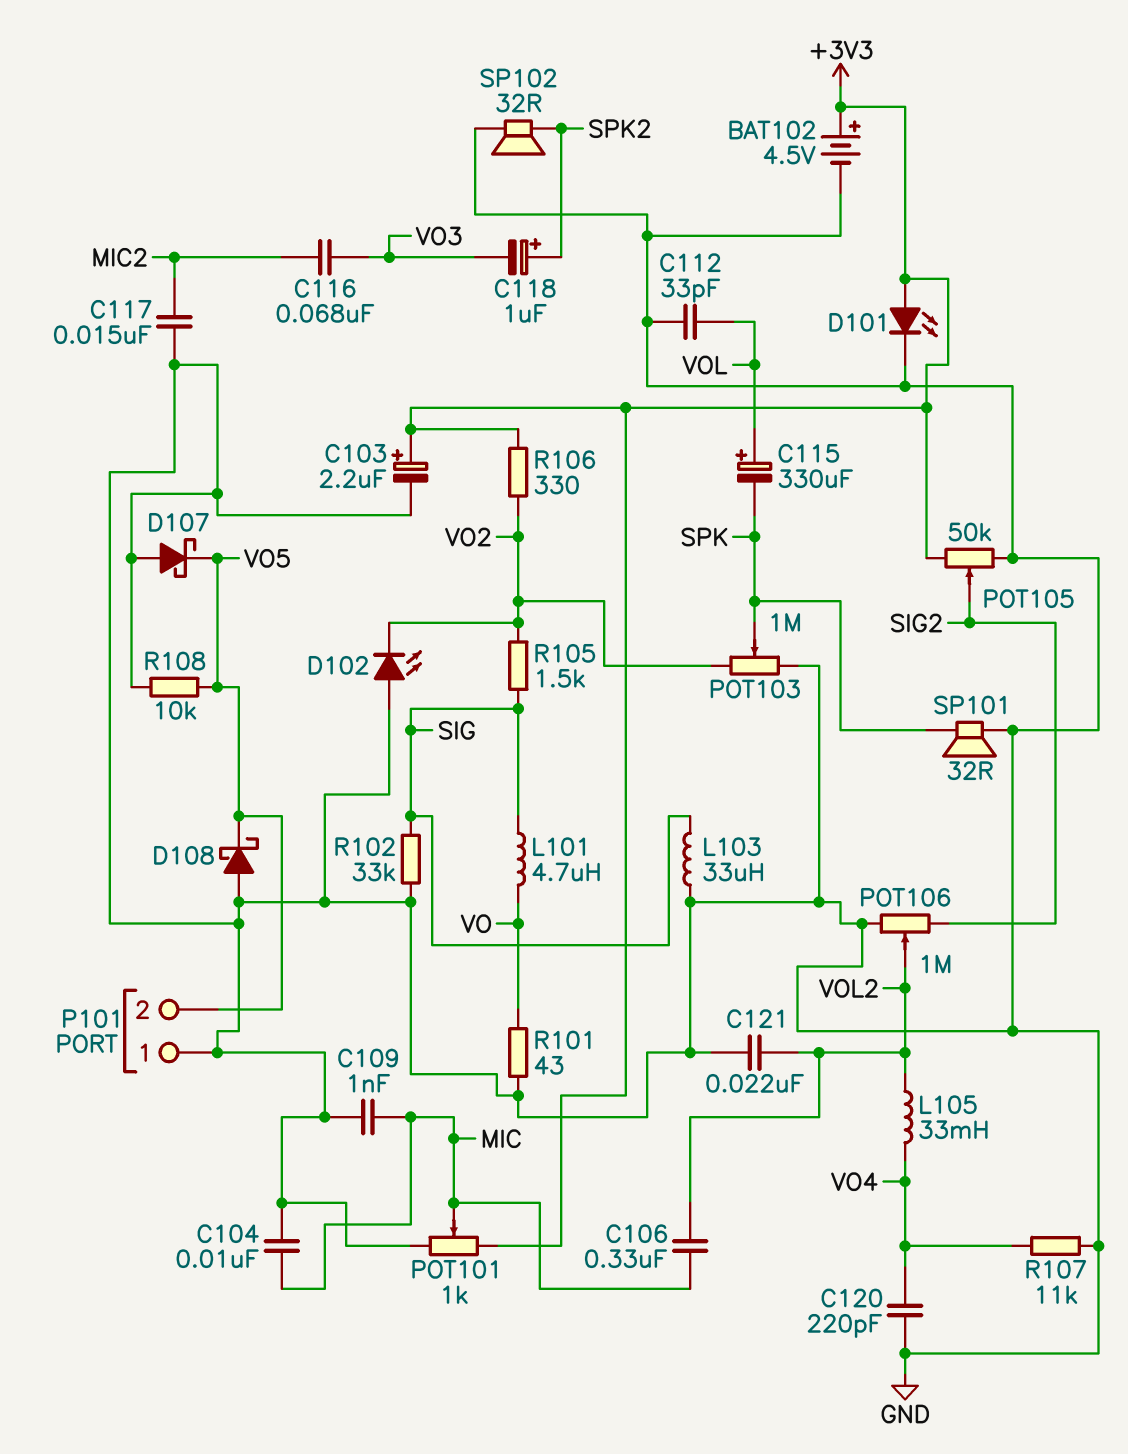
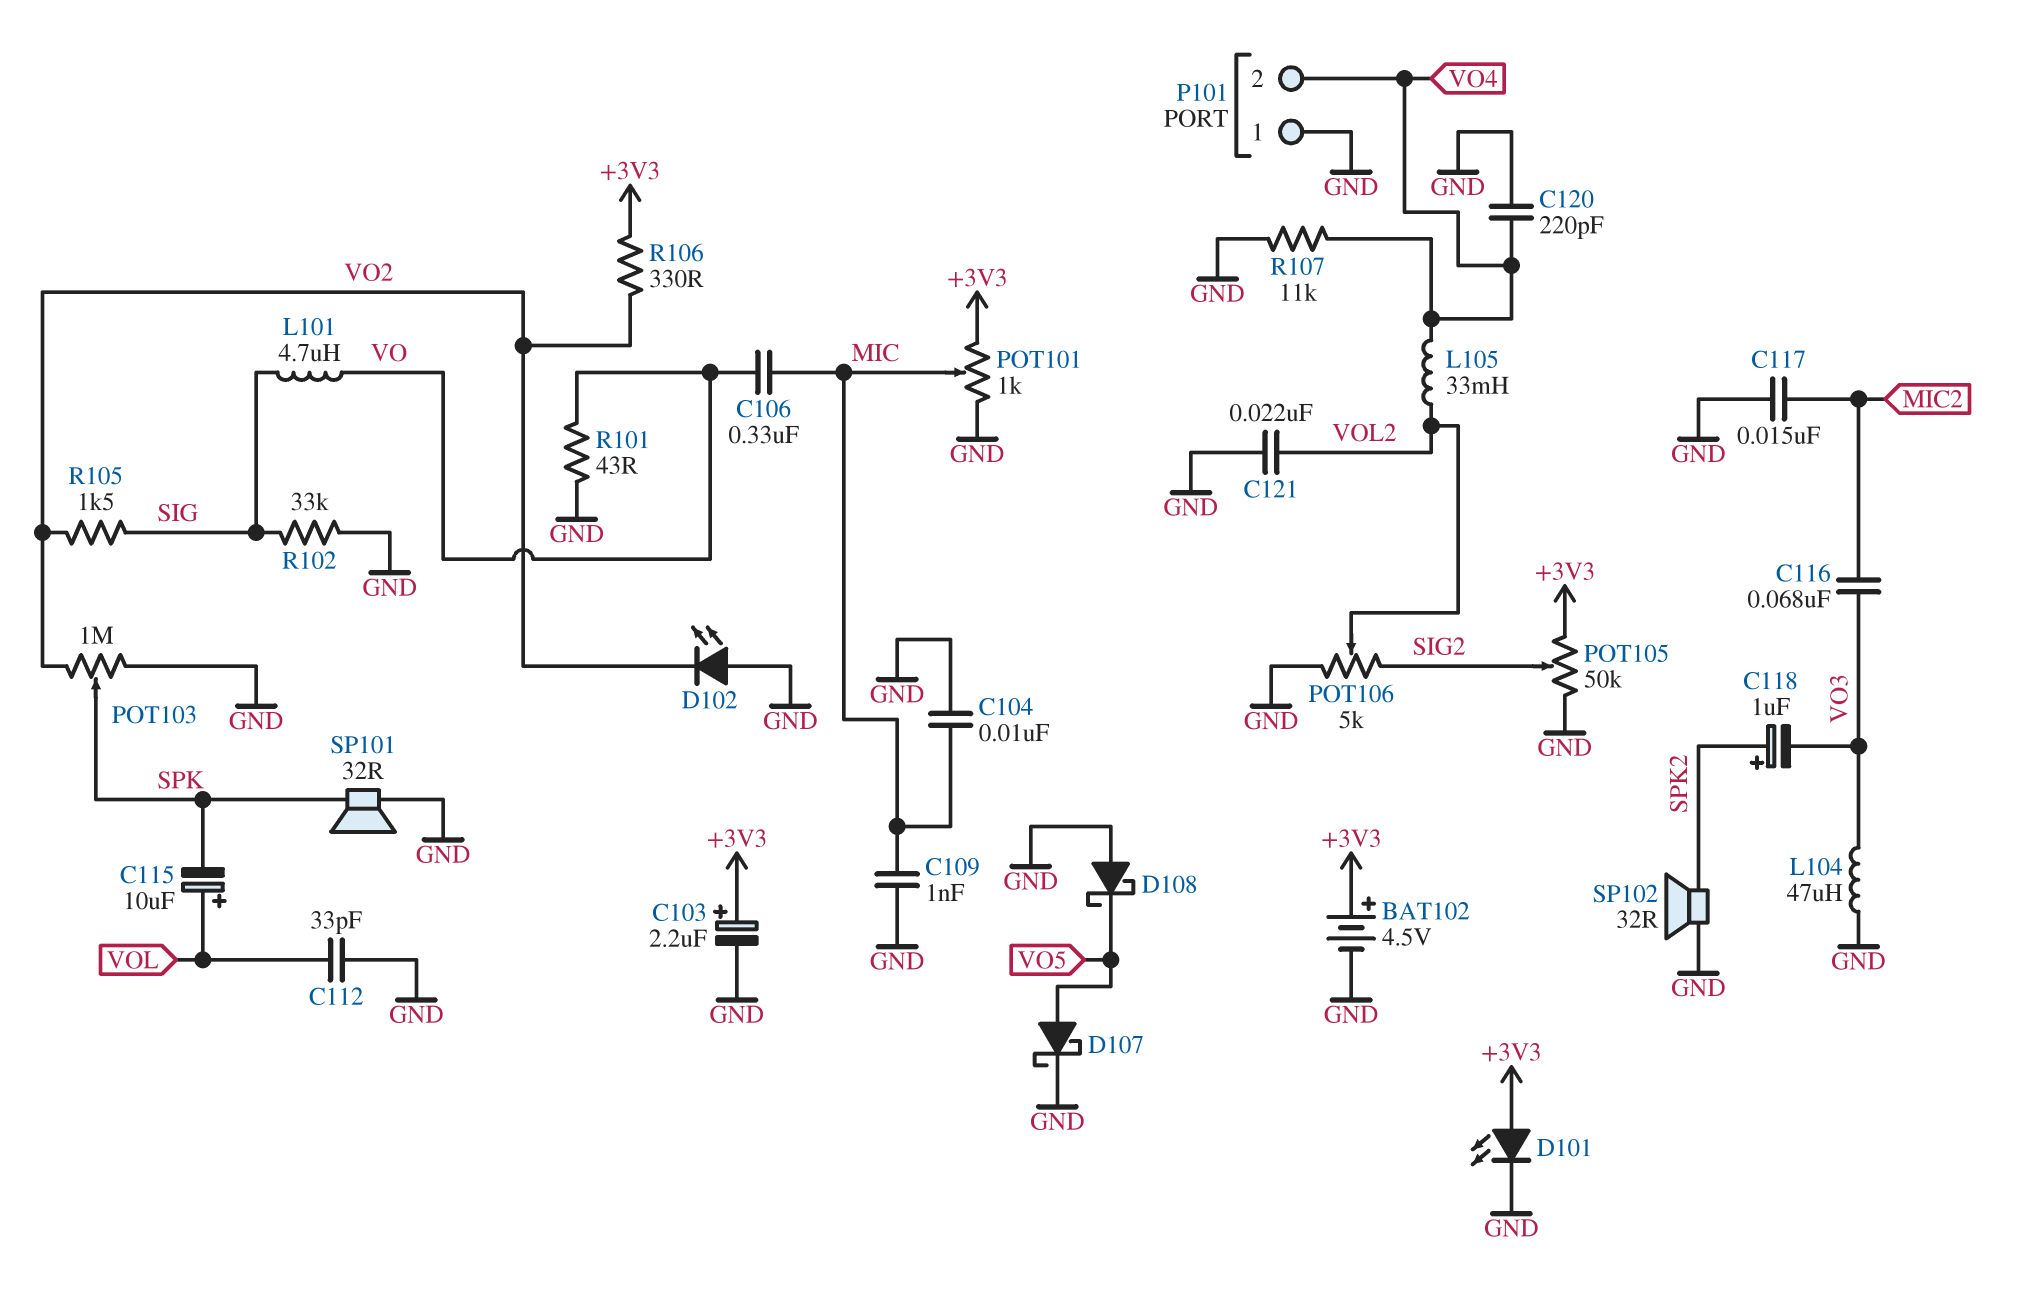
C106: 330nF (MIC, VOL2) -> 330nF (MIC, VO)
C115: 330uF (plus VOL, minus SPK) -> 10uF (plus VOL, minus SPK)
D107: schottky (A GND, K VO5) -> schottky (A VO5, K GND)
L103: 33uH (GND, SIG) -> none
L104: none -> 47uH (GND, VO3)
P101 pin 2: VO5 -> VO4
POT106: 1M (GND, SIG2, wiper VOL2) -> 5k (GND, SIG2, wiper VOL2)
R108: 10k (GND, VO5) -> none

